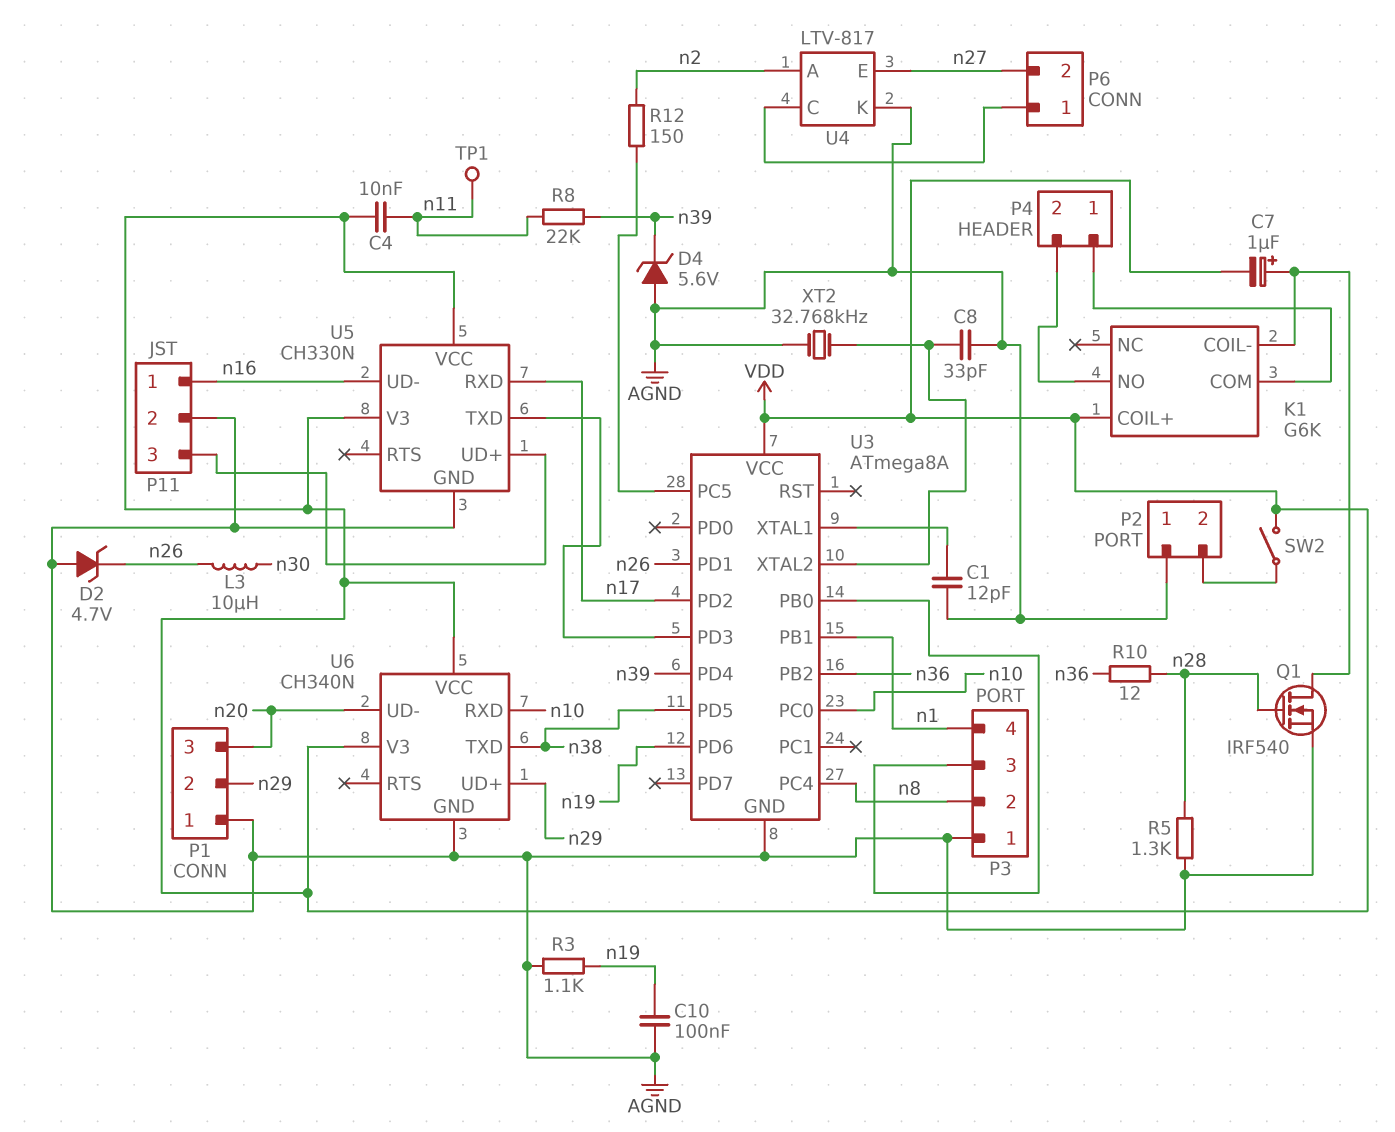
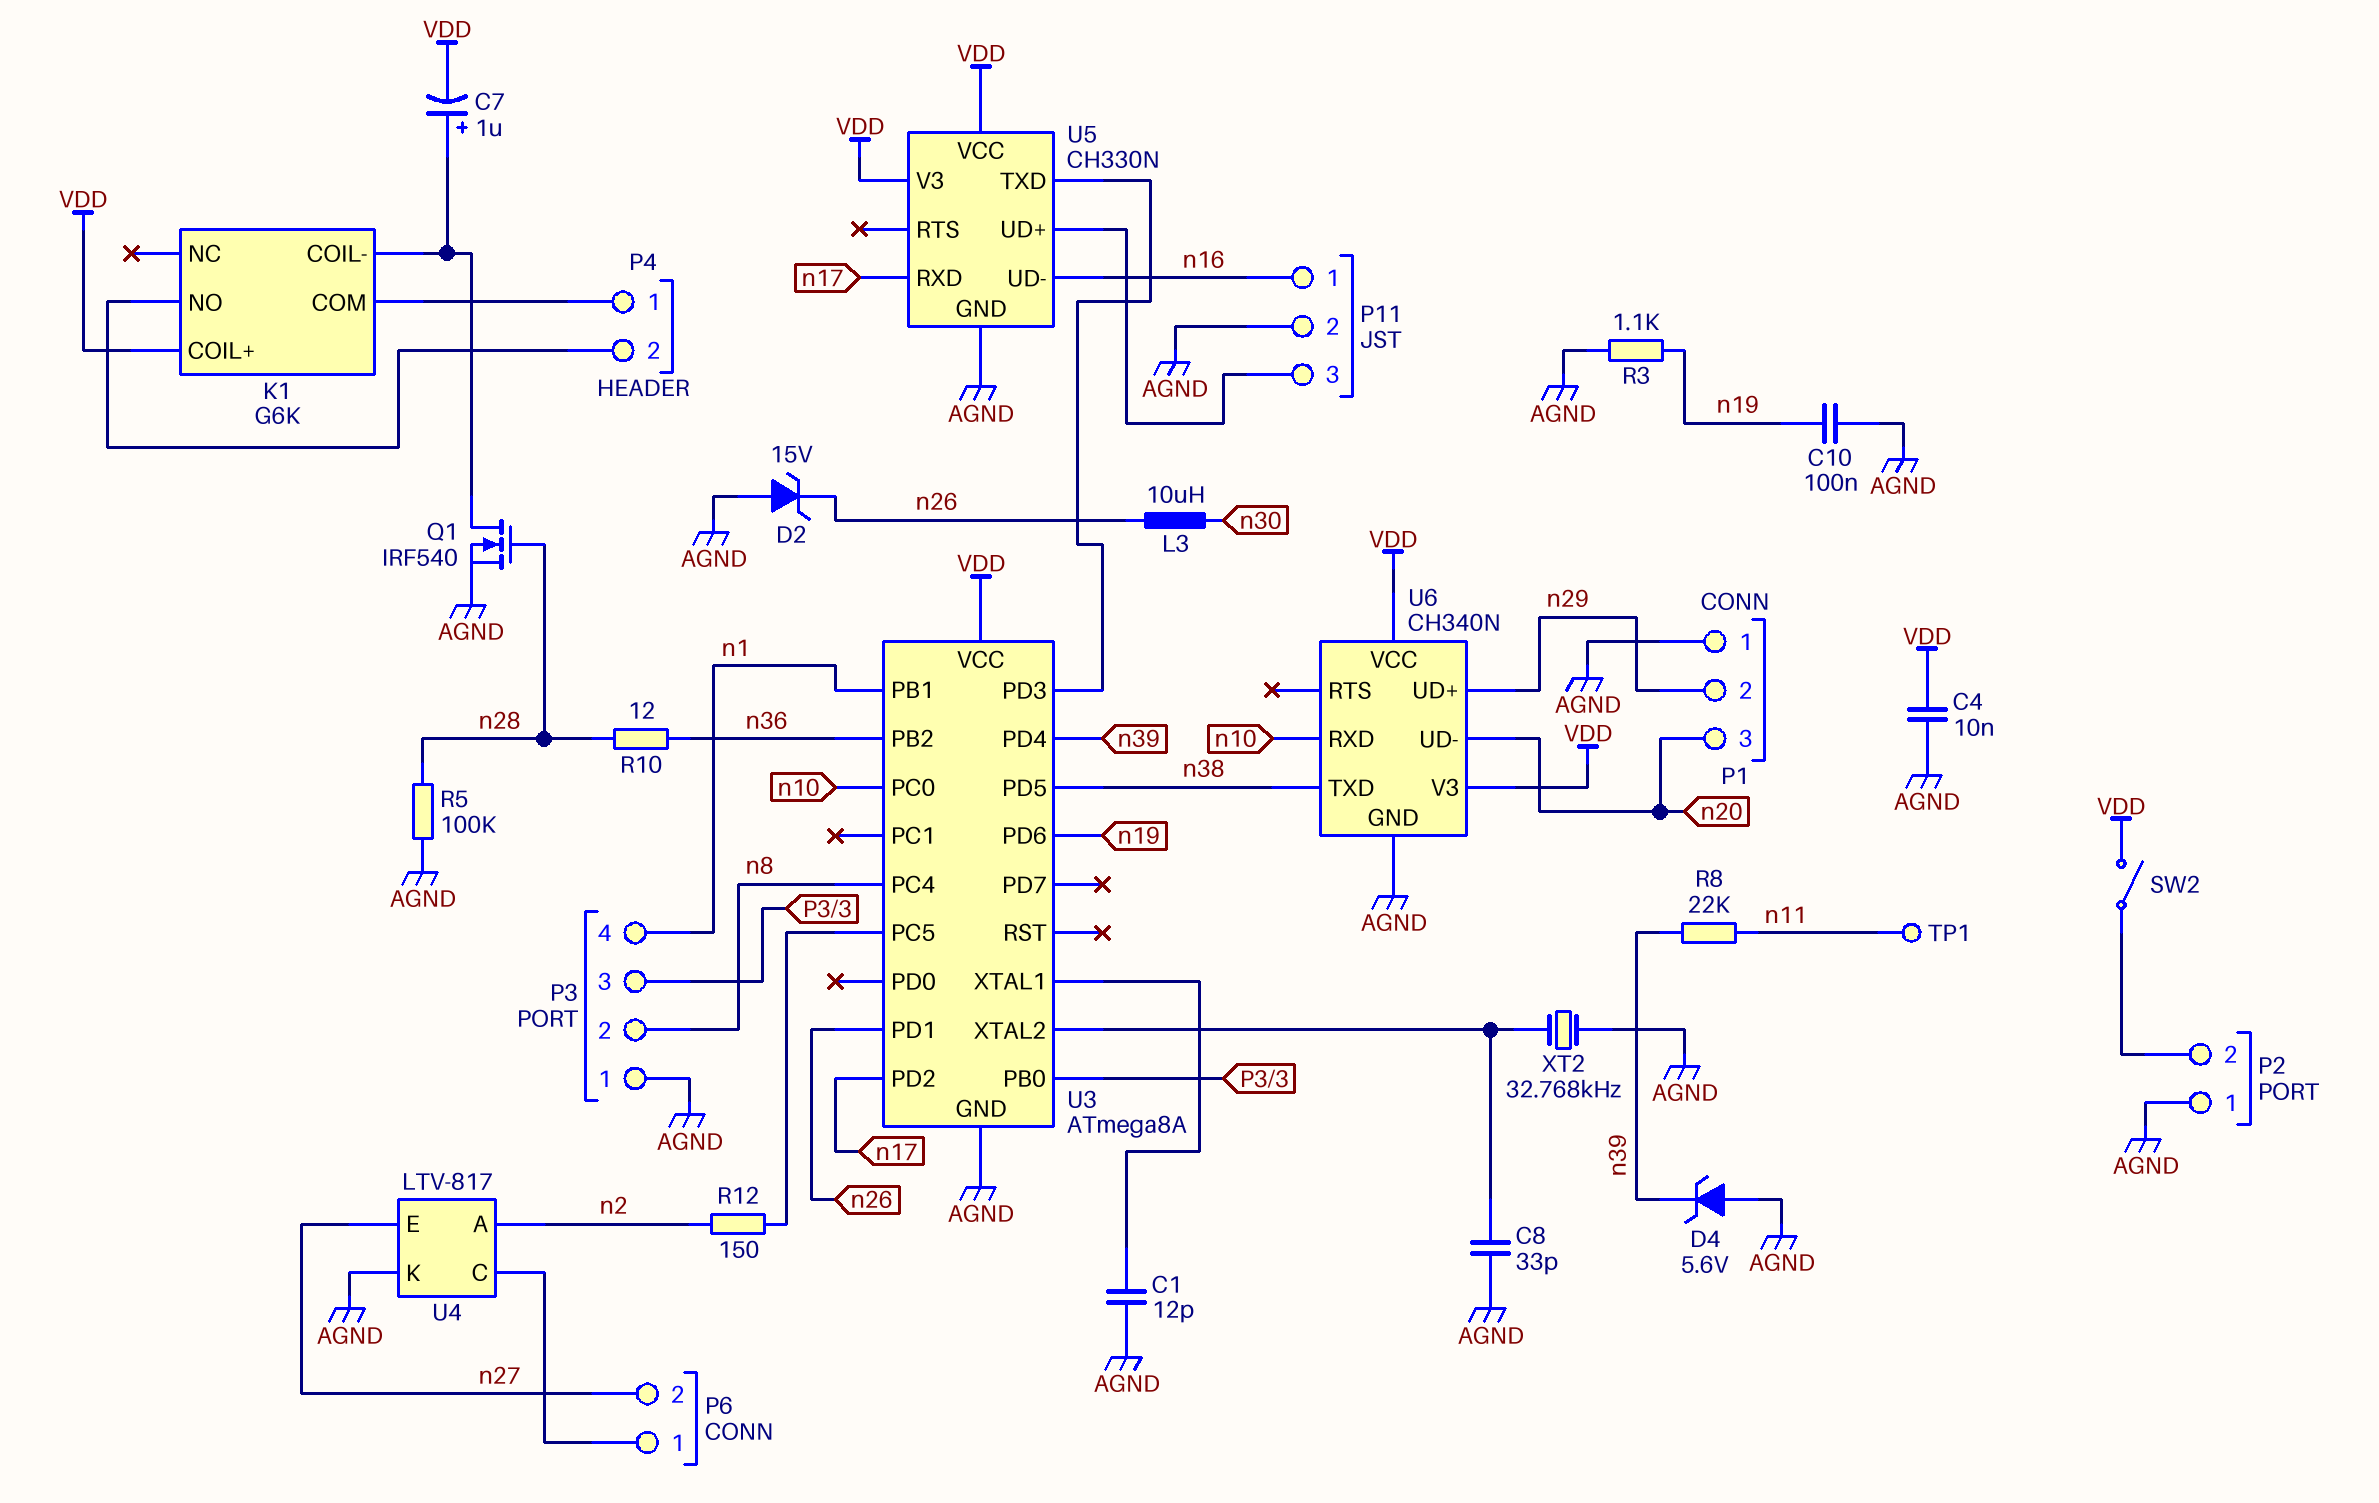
C4: 10nF (VDD, n11) -> 10nF (AGND, VDD)
D2: zener 4.7V (A AGND, K n26) -> zener 15V (A AGND, K n26)
R5: 1.3k (AGND, n28) -> 100k (AGND, n28)

